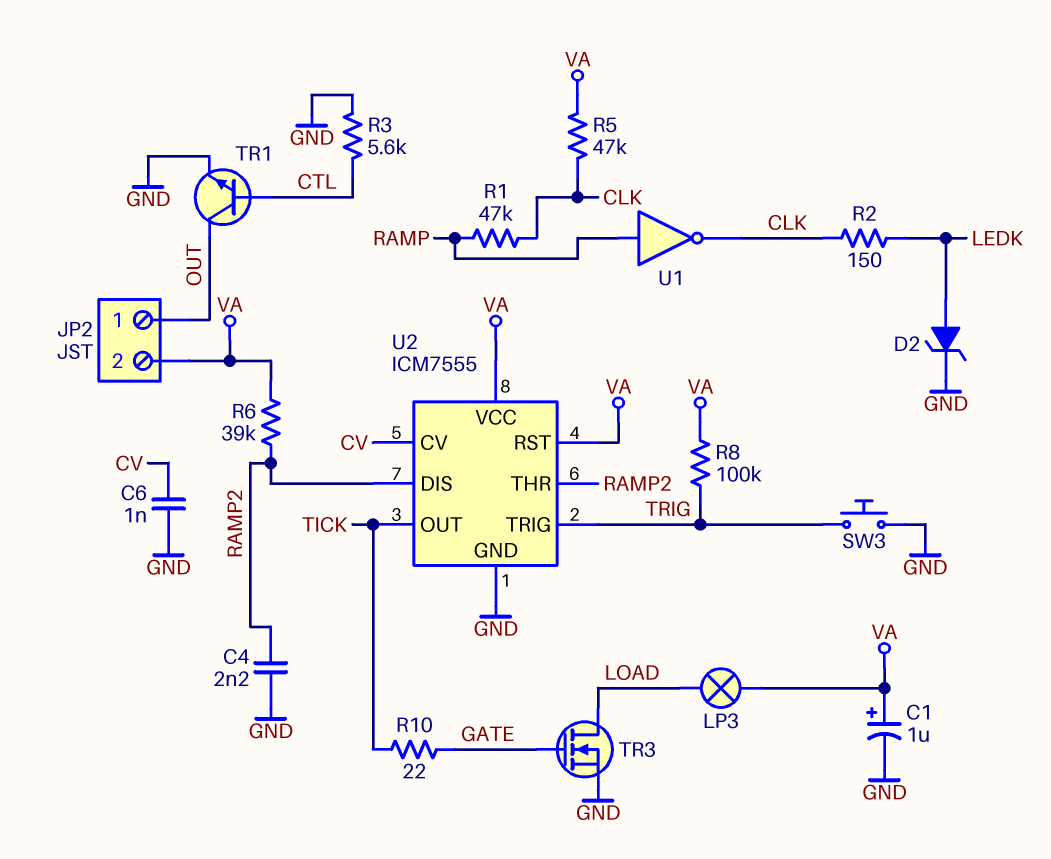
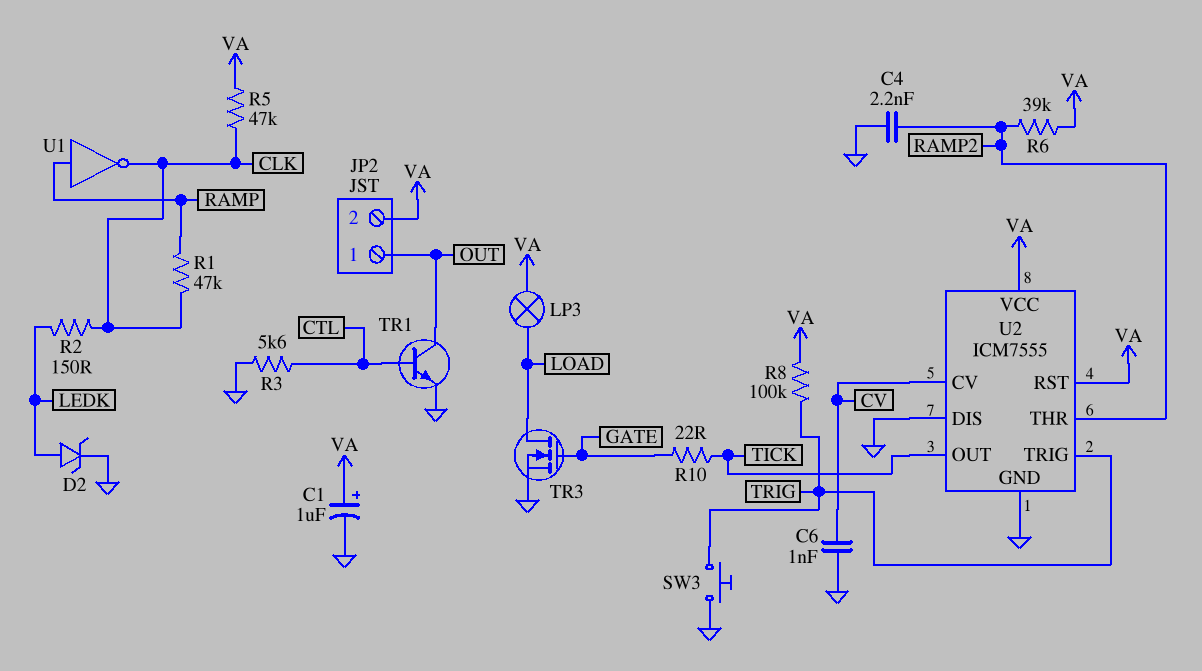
U2 pin DIS: RAMP2 -> GND

